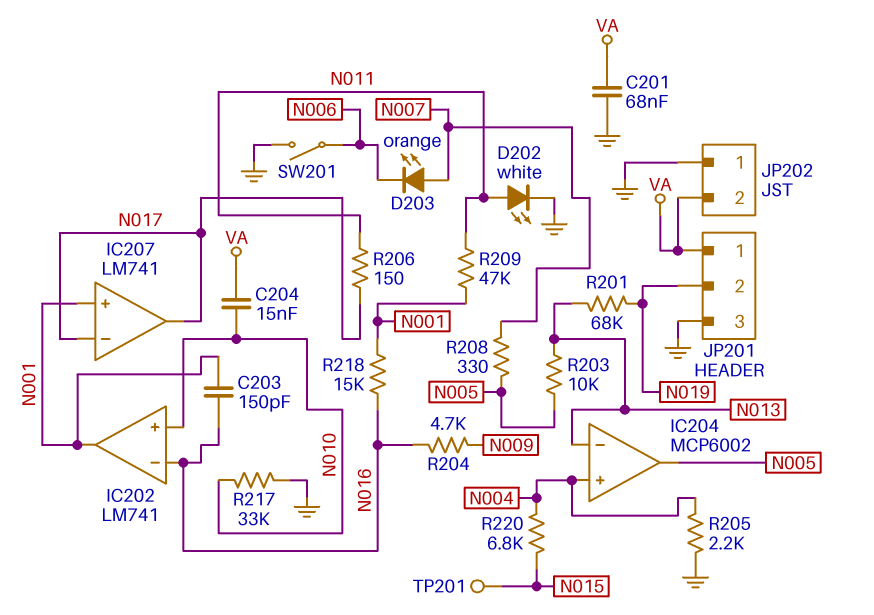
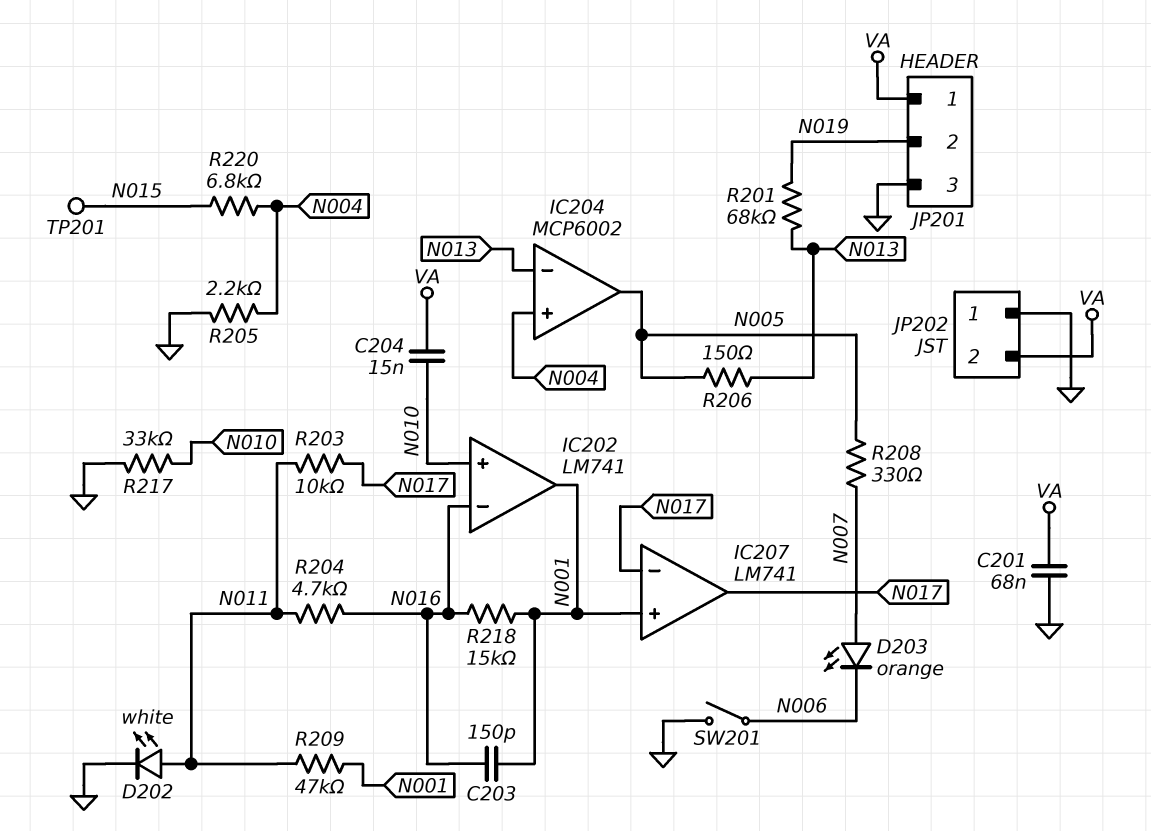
R203: 10k (N005, N013) -> 10k (N011, N017)
R204: 4.7k (N009, N016) -> 4.7k (N011, N016)
R206: 150 (N011, N017) -> 150 (N005, N013)

